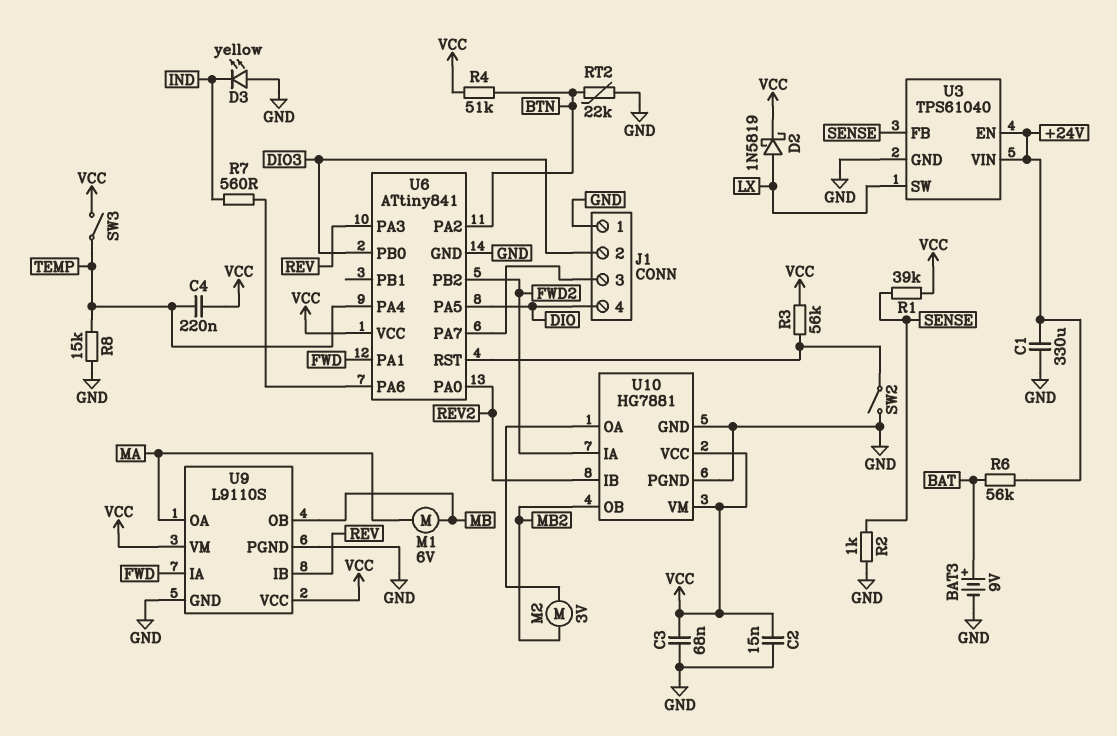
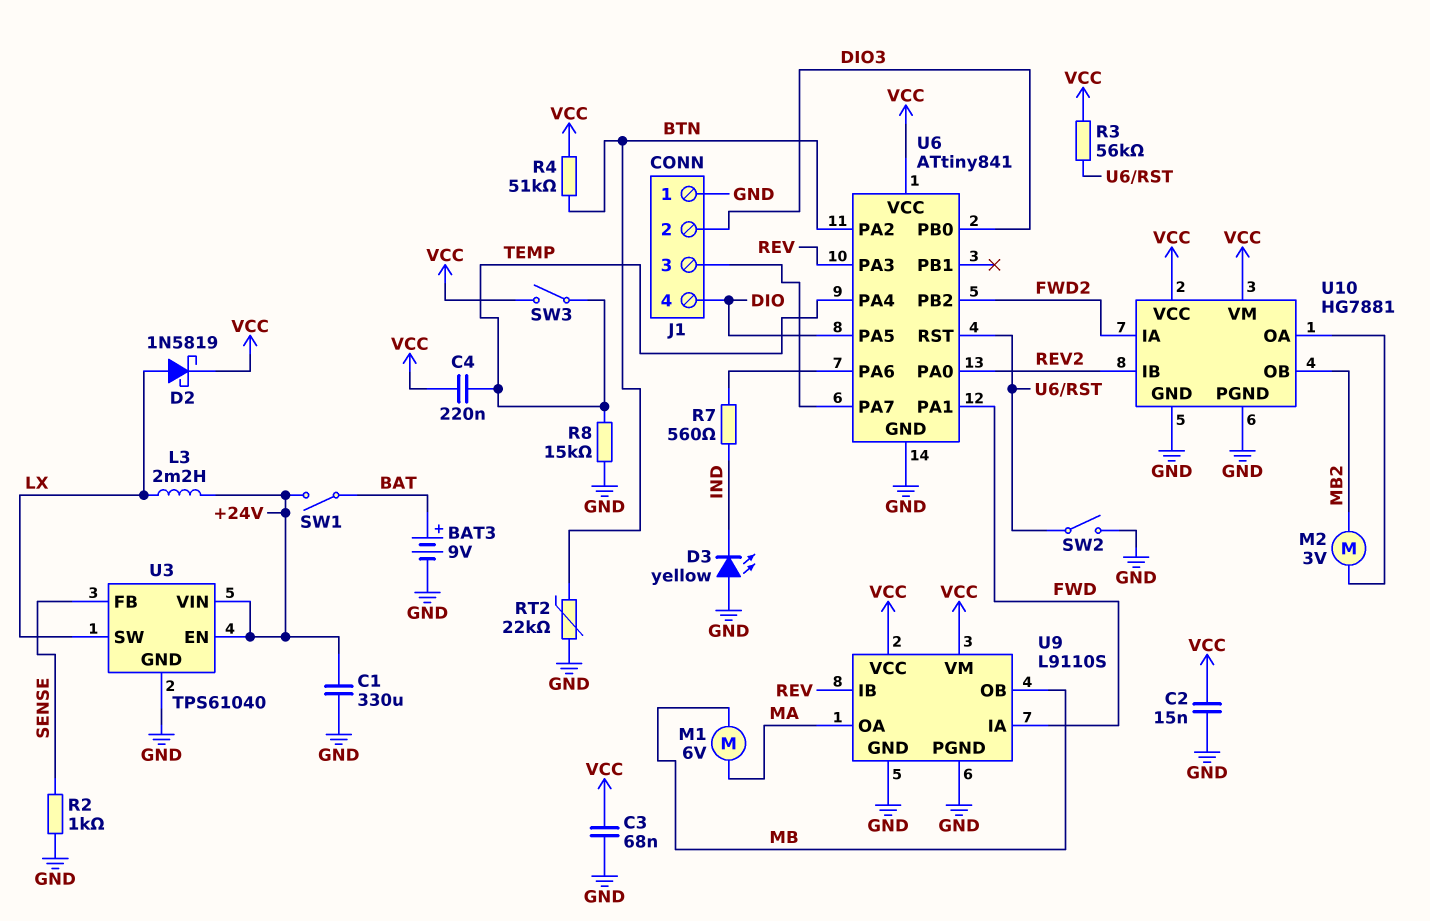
L3: none -> 2.2mH (+24V, LX)
R1: 39k (SENSE, VCC) -> none
R6: 56k (+24V, BAT) -> none
SW1: none -> switch (+24V, BAT)

